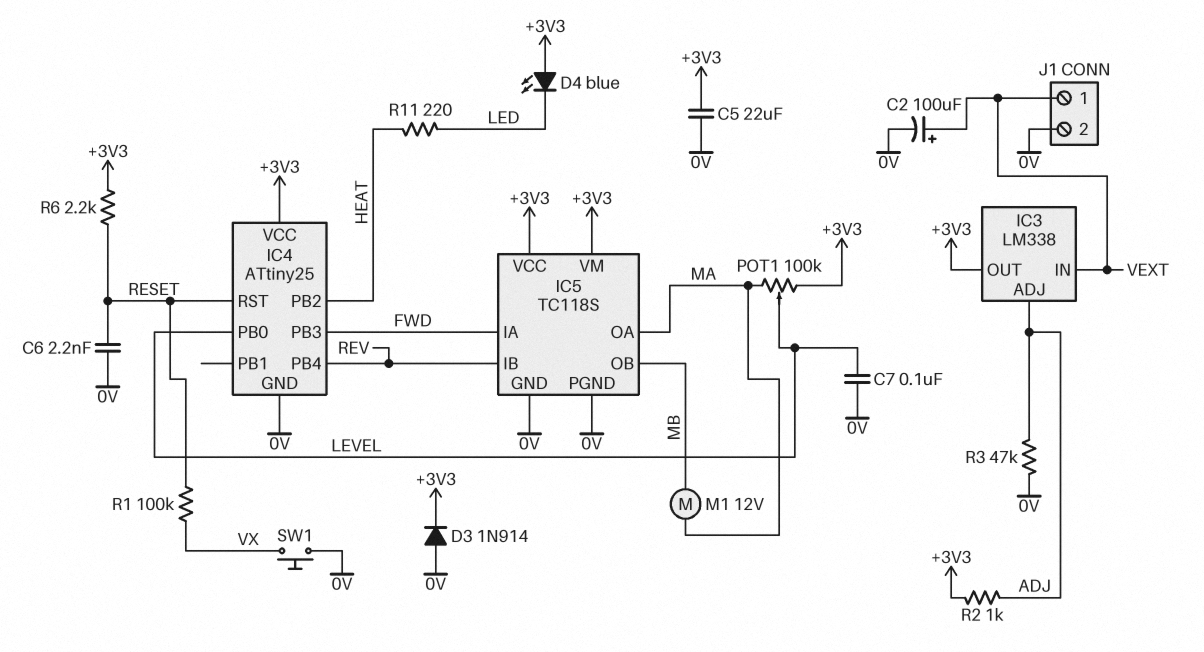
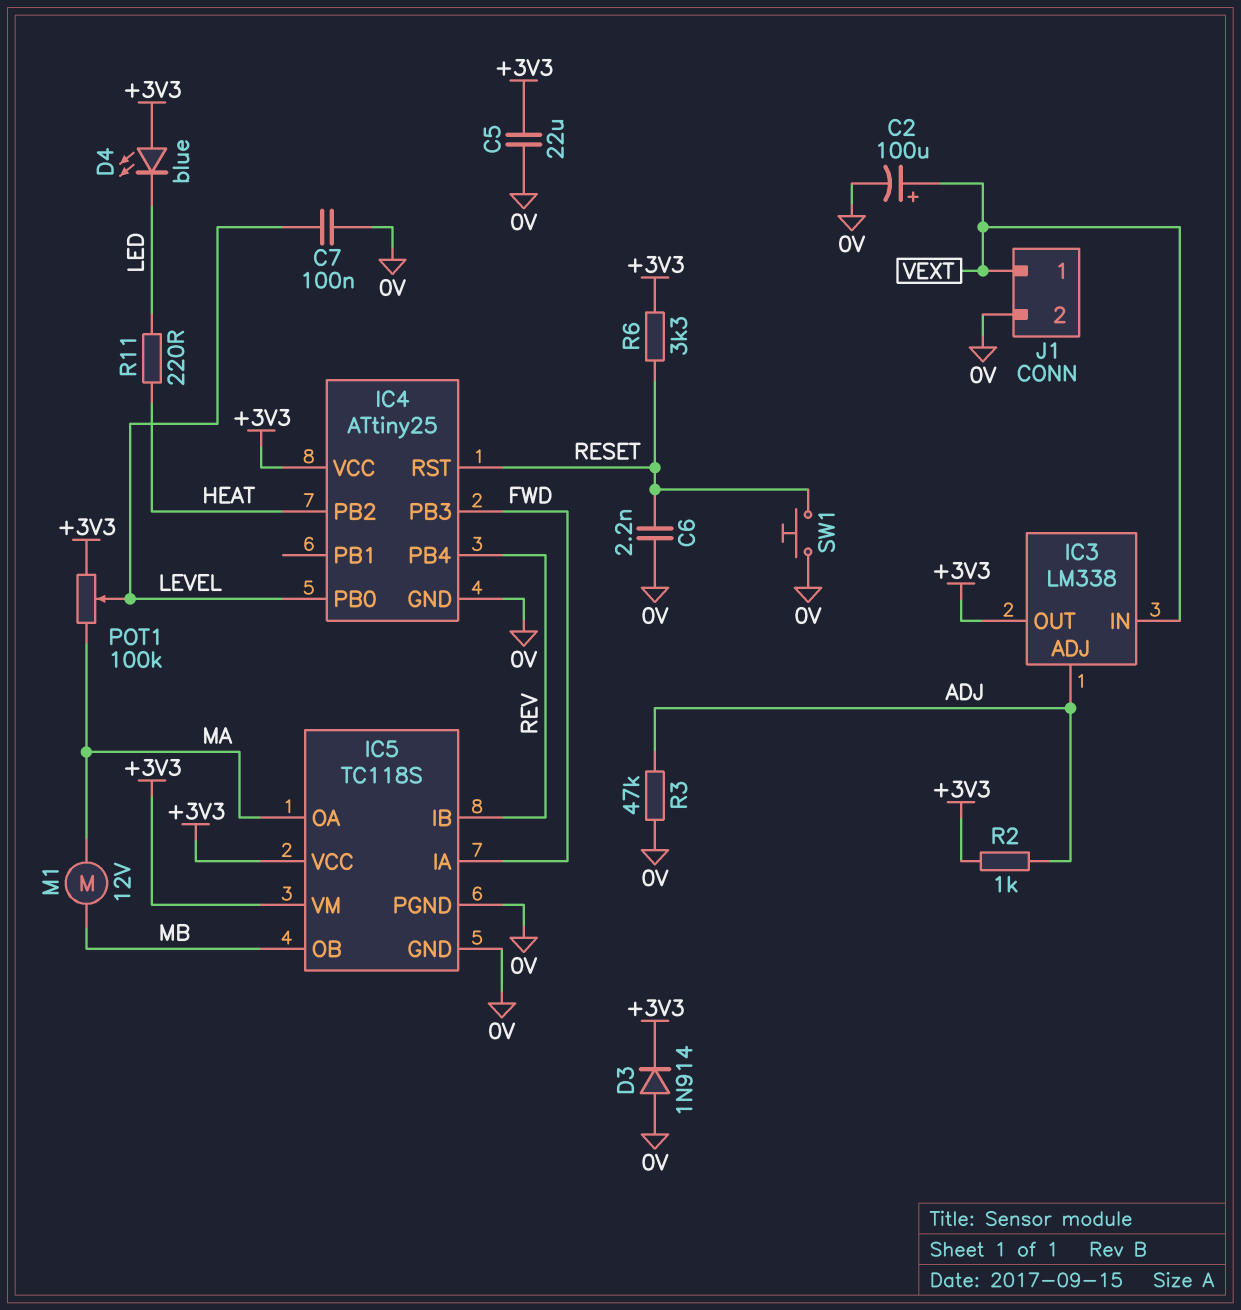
R1: 100k (RESET, VX) -> none
R6: 2.2k (+3V3, RESET) -> 3.3k (+3V3, RESET)
SW1: button (0V, VX) -> button (0V, RESET)

